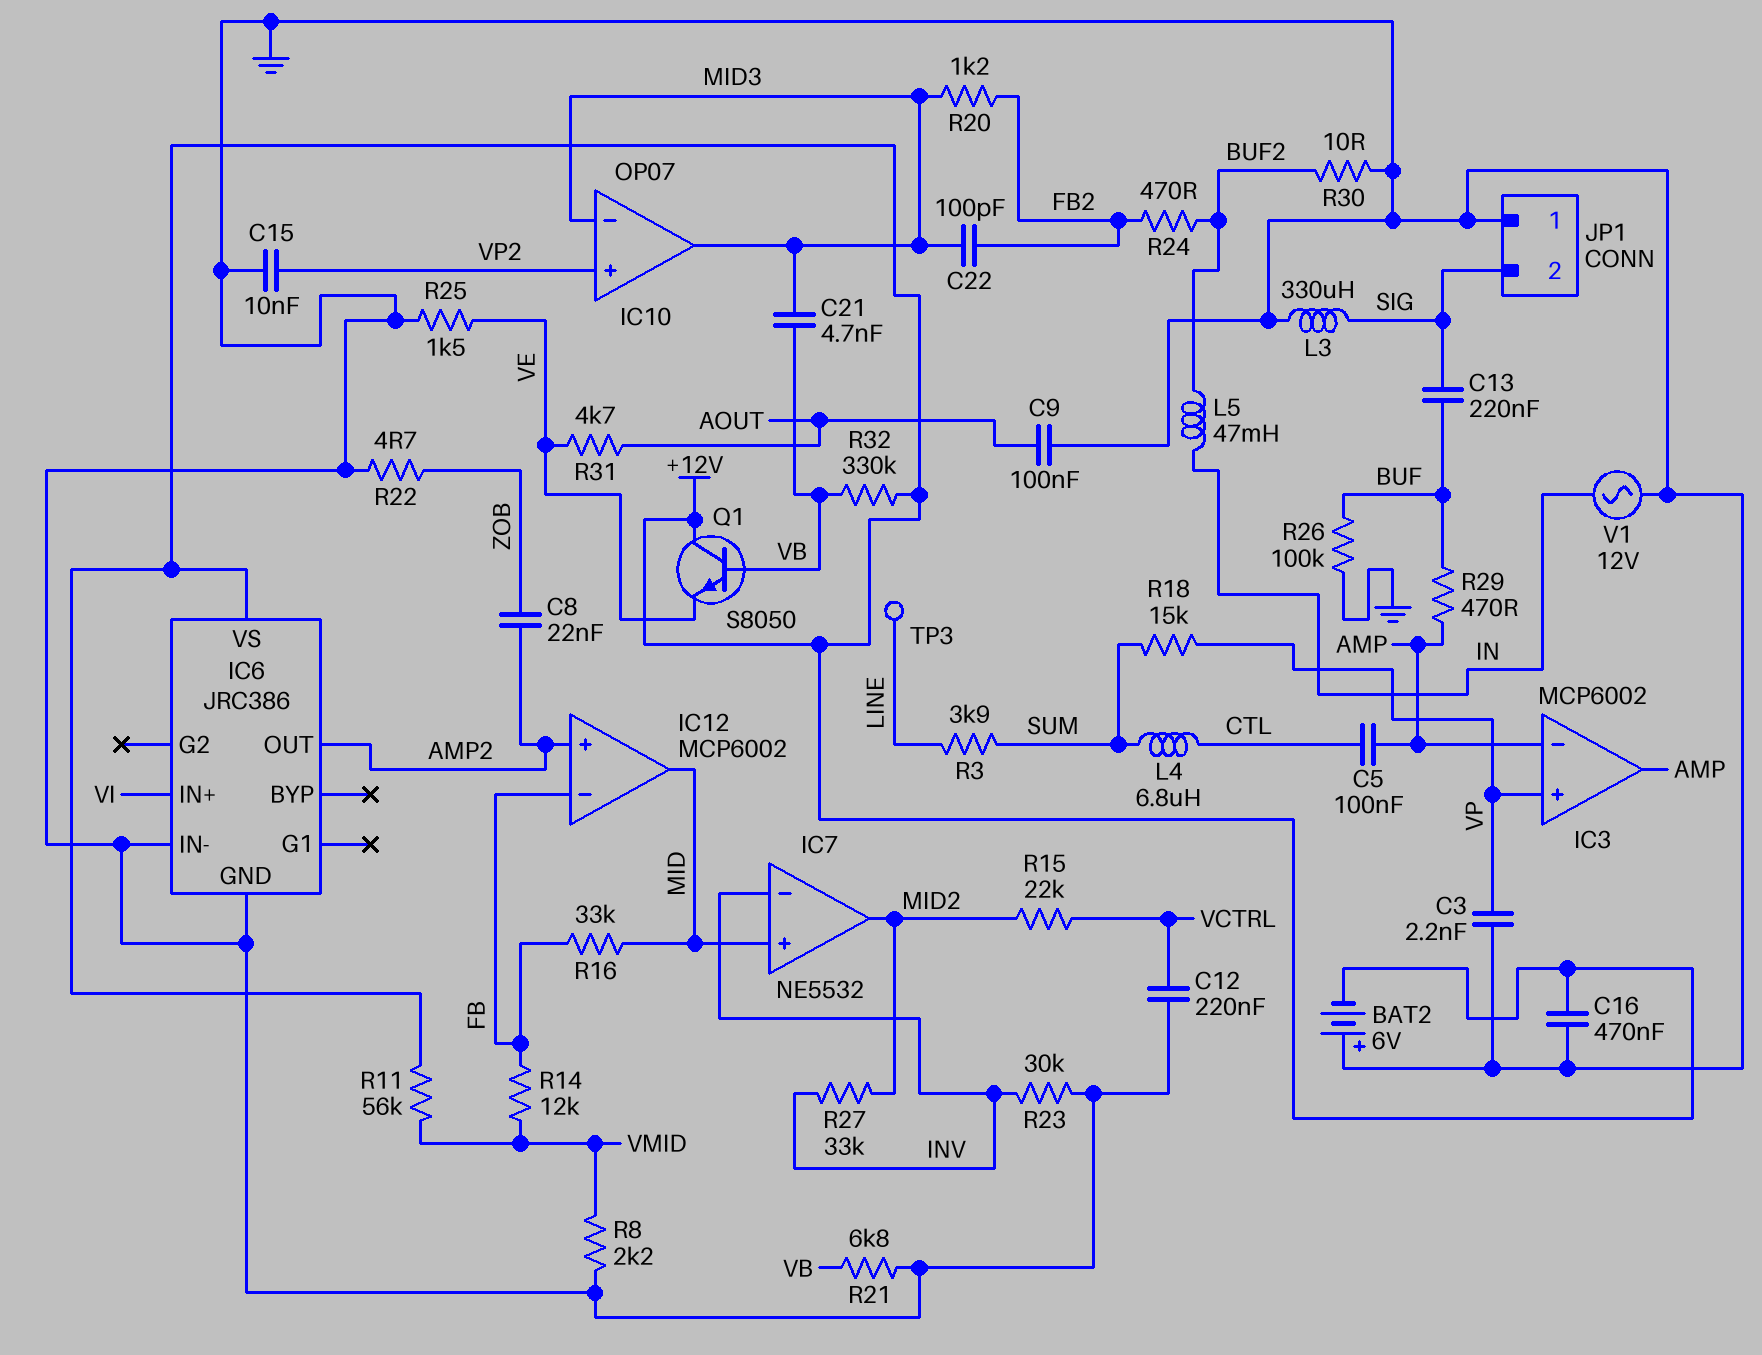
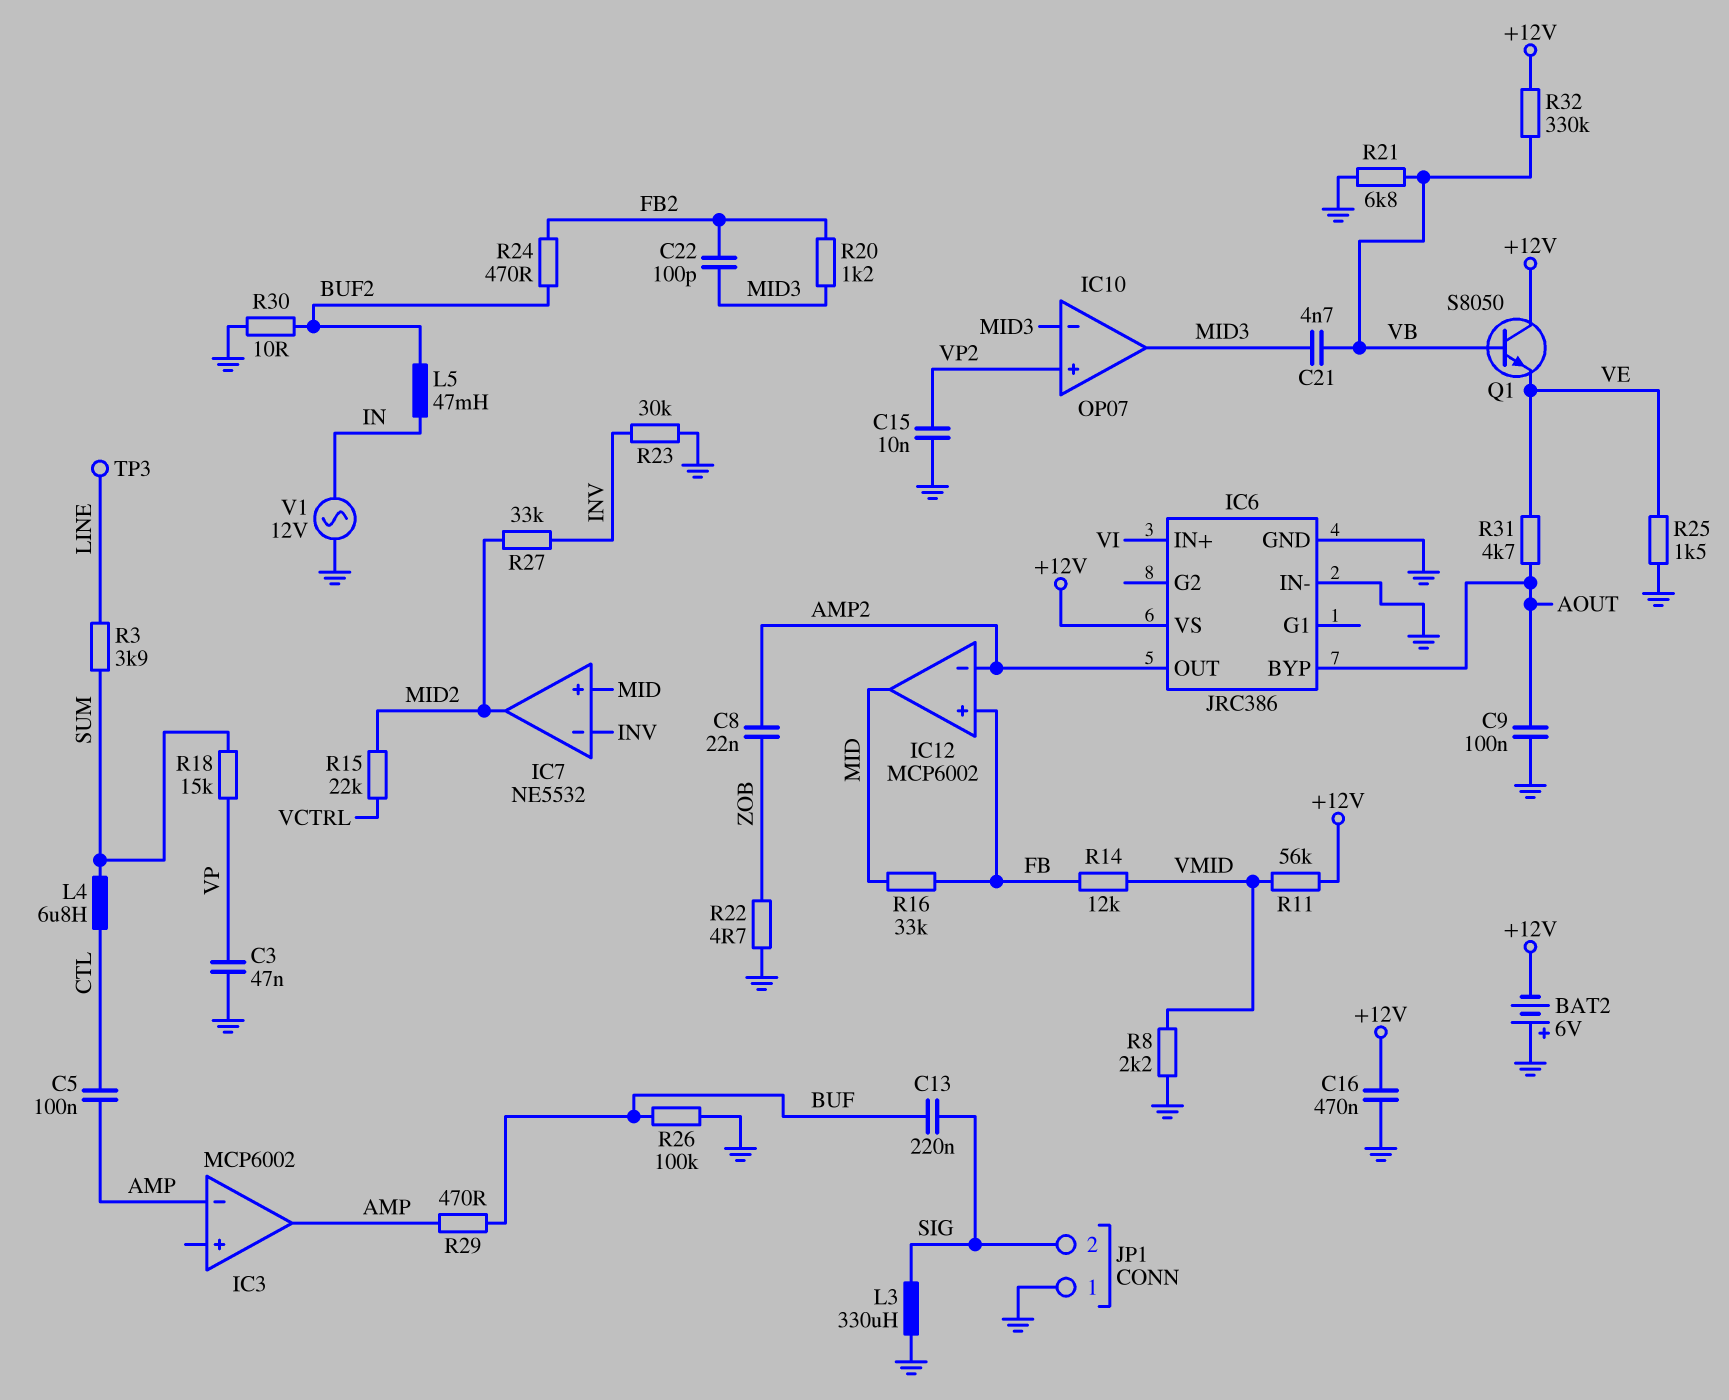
C3: 2.2nF (GND, VP) -> 47nF (GND, VP)
C12: 220nF (GND, VCTRL) -> none
IC3 pin in+: VP -> none
IC6 pin BYP: none -> AOUT
IC12 pin in+: AMP2 -> FB
IC12 pin in-: FB -> AMP2

